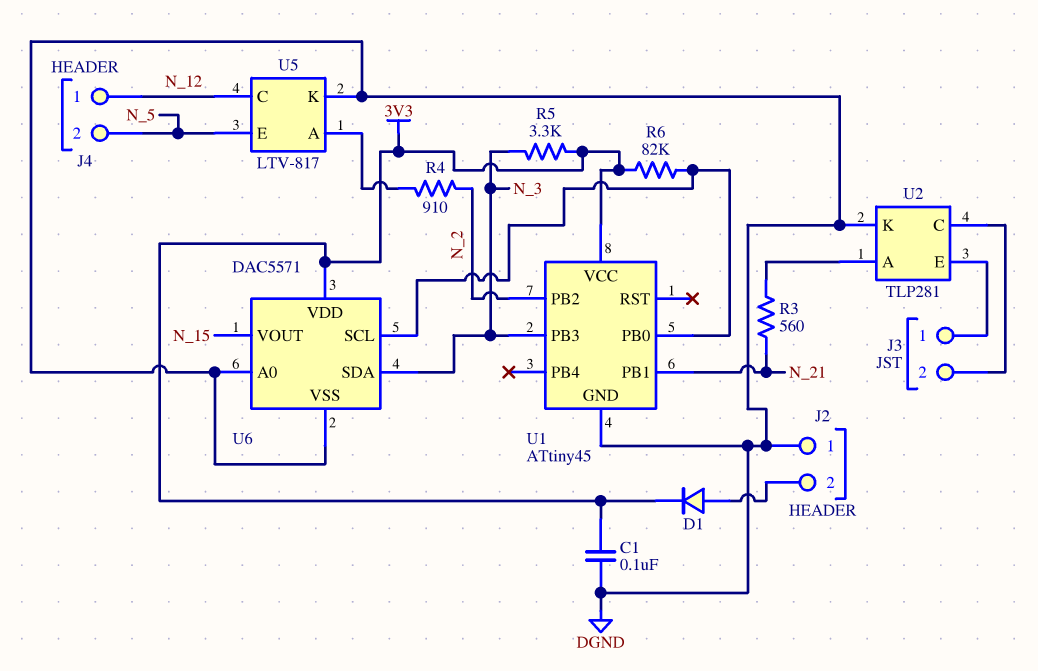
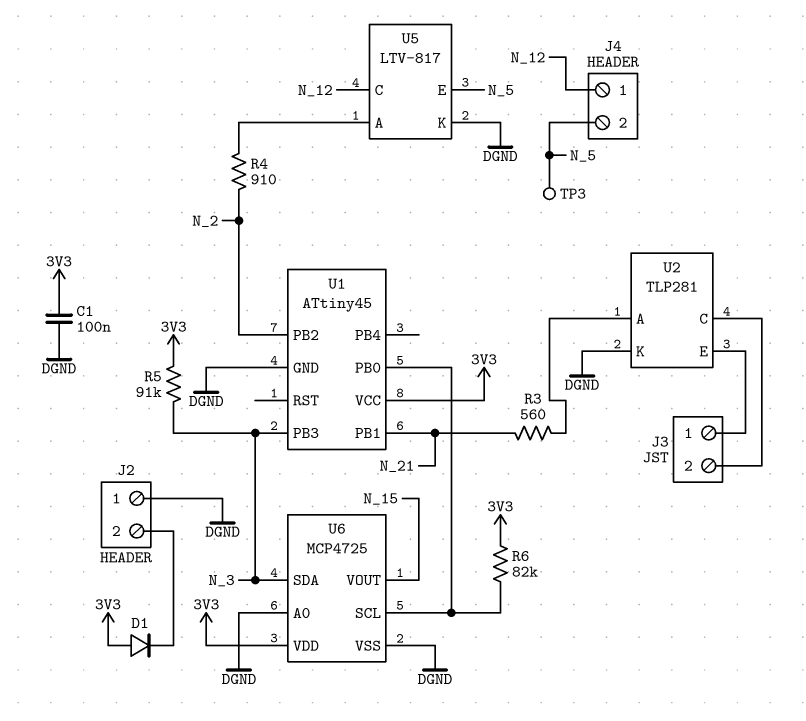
D1: diode (A J2/2, K 3V3) -> diode (A 3V3, K J2/2)
R5: 3.3k (3V3, N_3) -> 91k (3V3, N_3)
TP3: none -> test point (N_5)
U6: DAC5571 -> MCP4725

